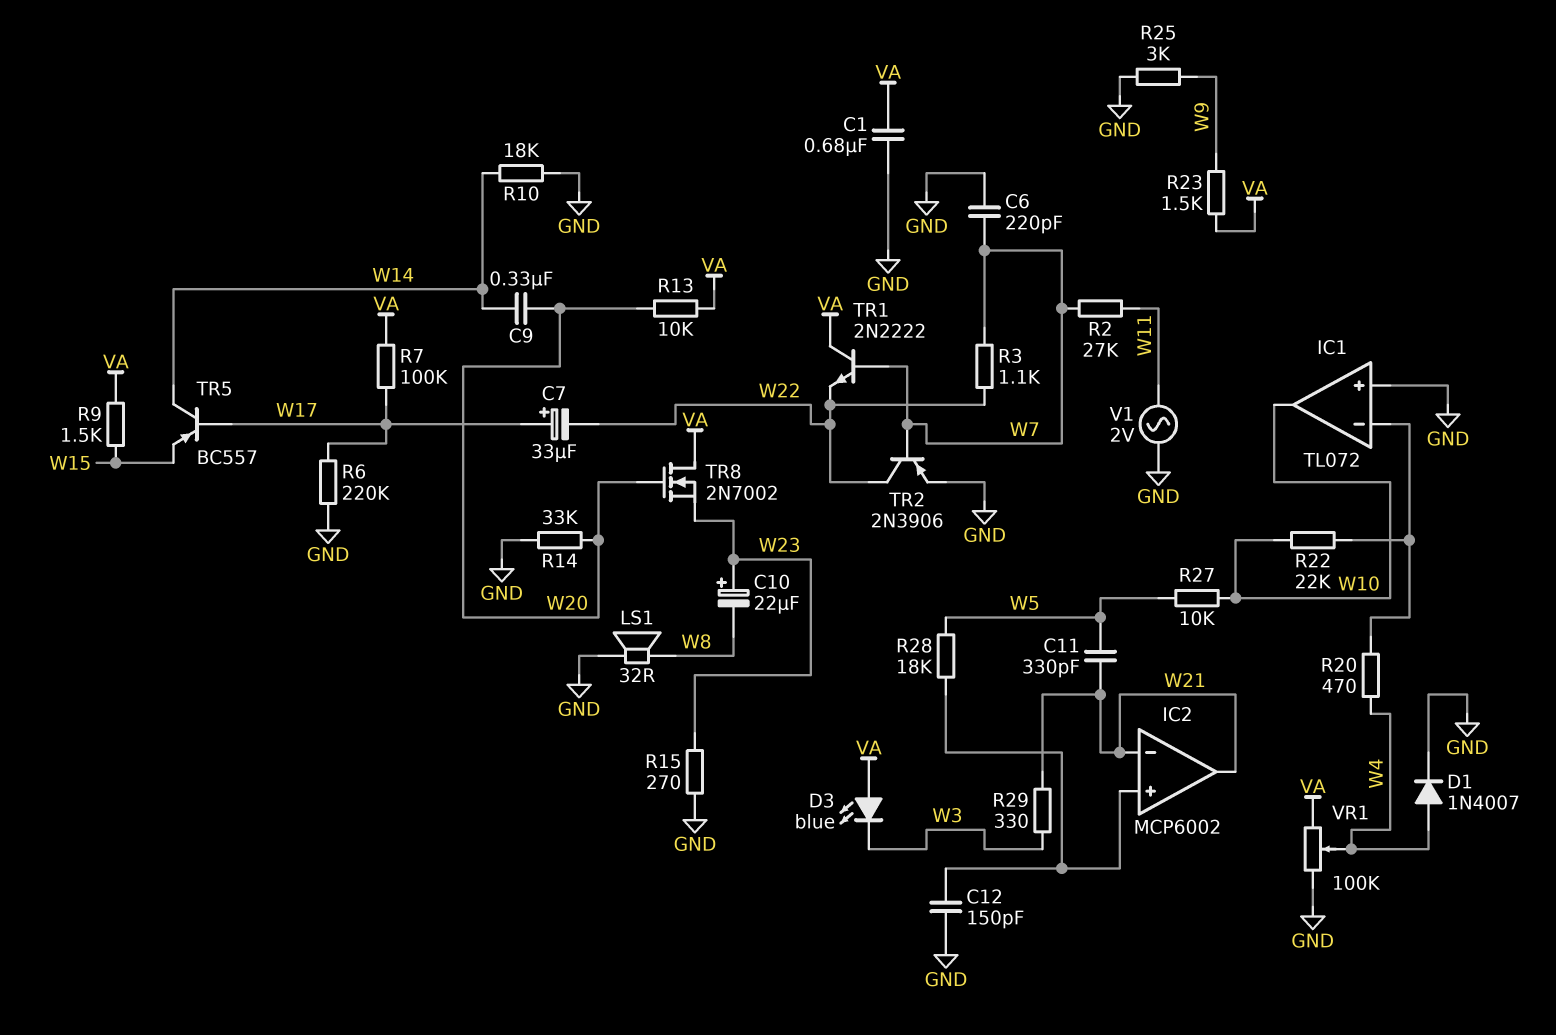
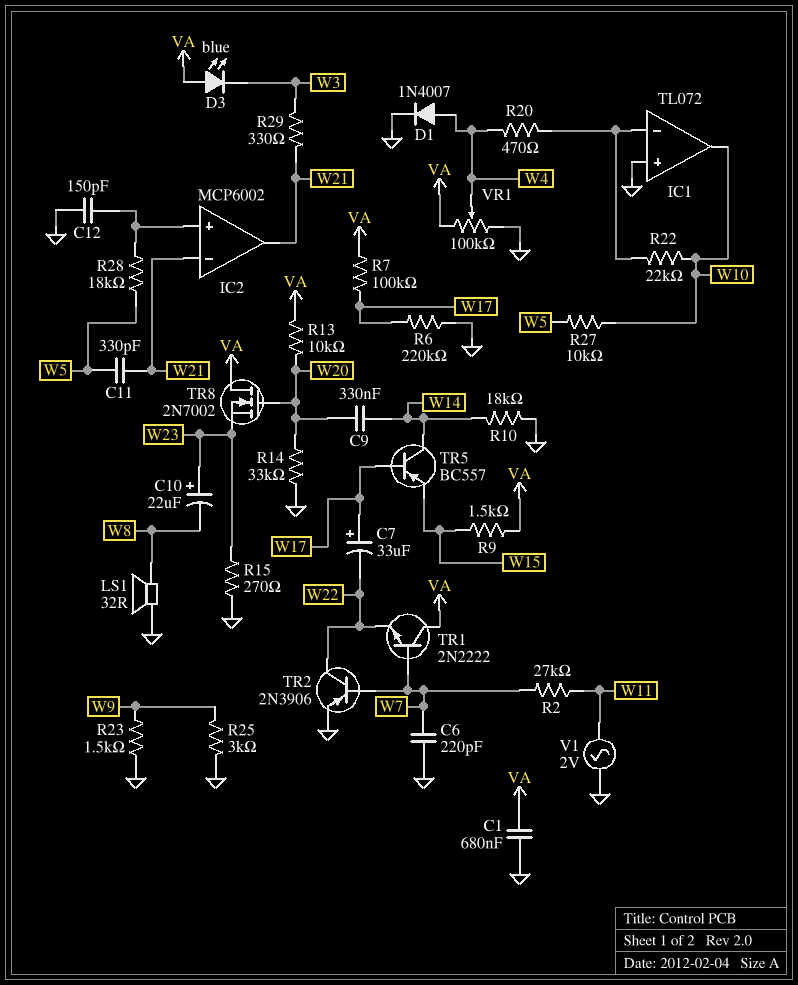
R3: 1.1k (W7, W22) -> none
R23: 1.5k (VA, W9) -> 1.5k (GND, W9)

